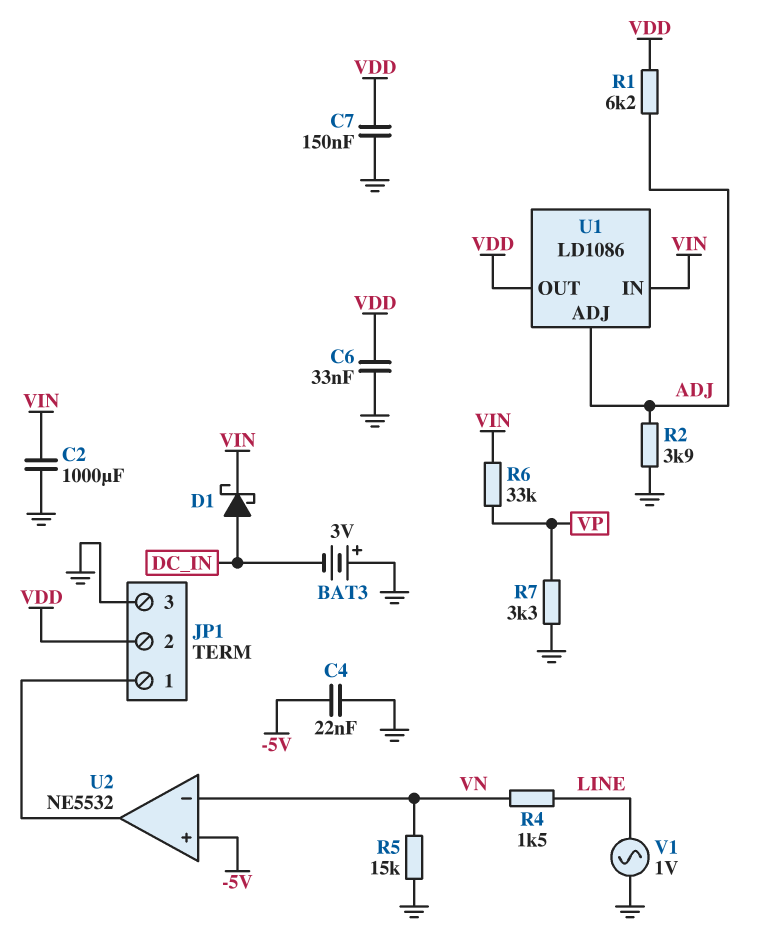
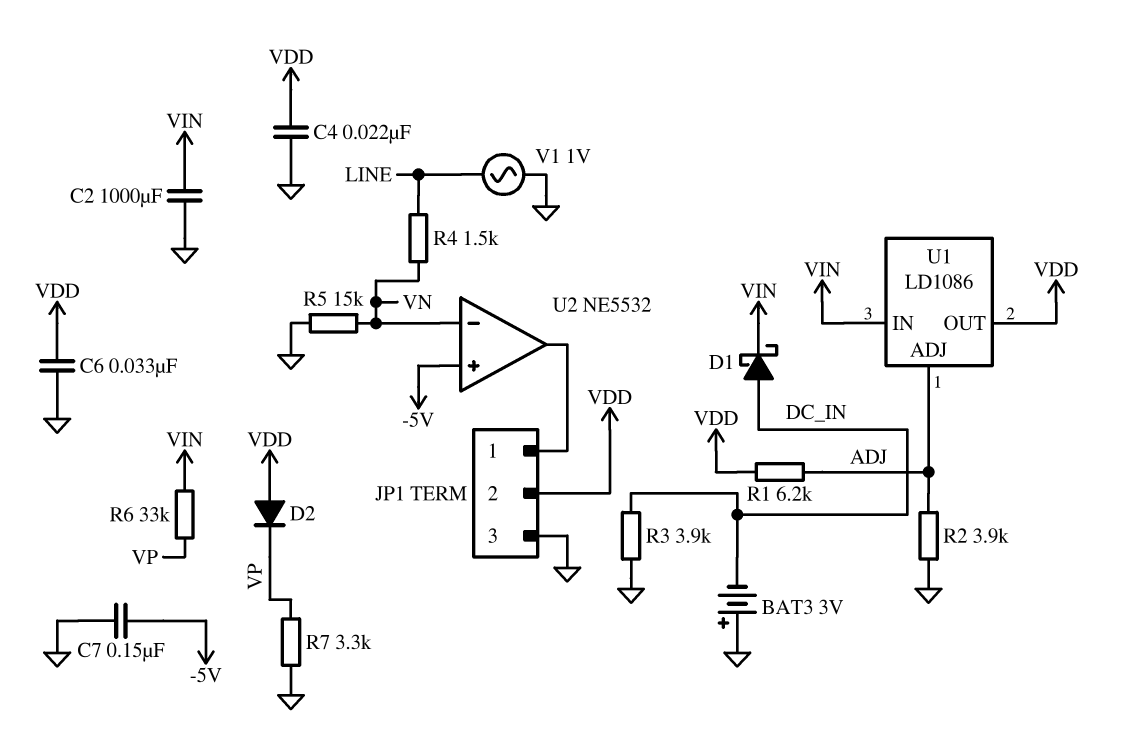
C4: 22nF (-5V, GND) -> 22nF (GND, VDD)
C7: 150nF (GND, VDD) -> 150nF (-5V, GND)
D2: none -> diode (A VDD, K VP)
R3: none -> 3.9k (DC_IN, GND)

